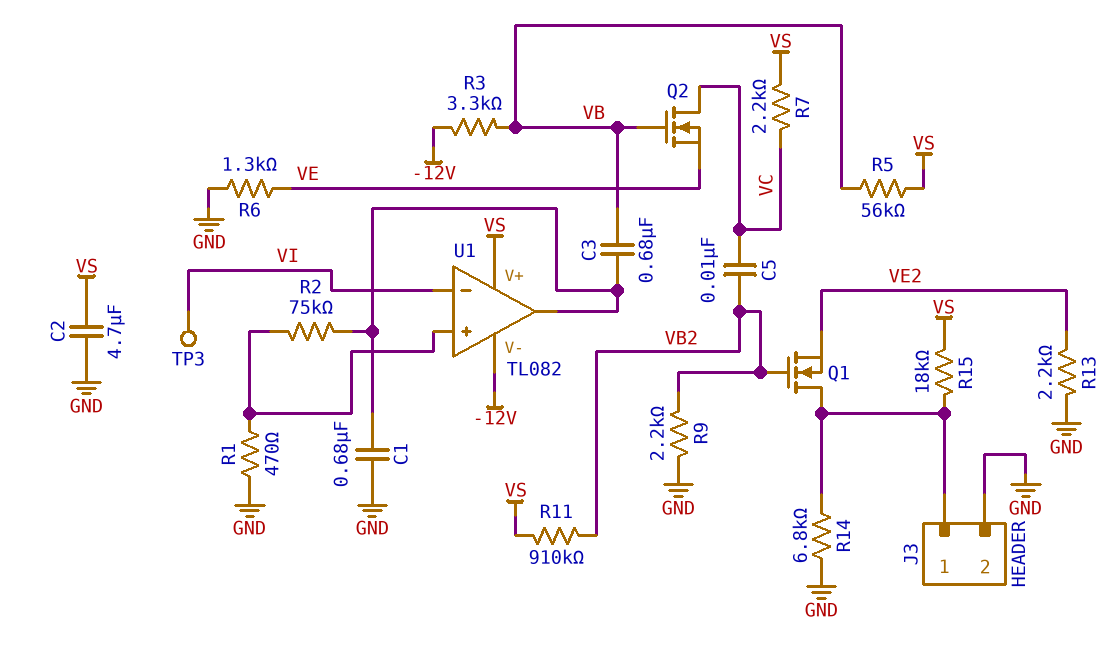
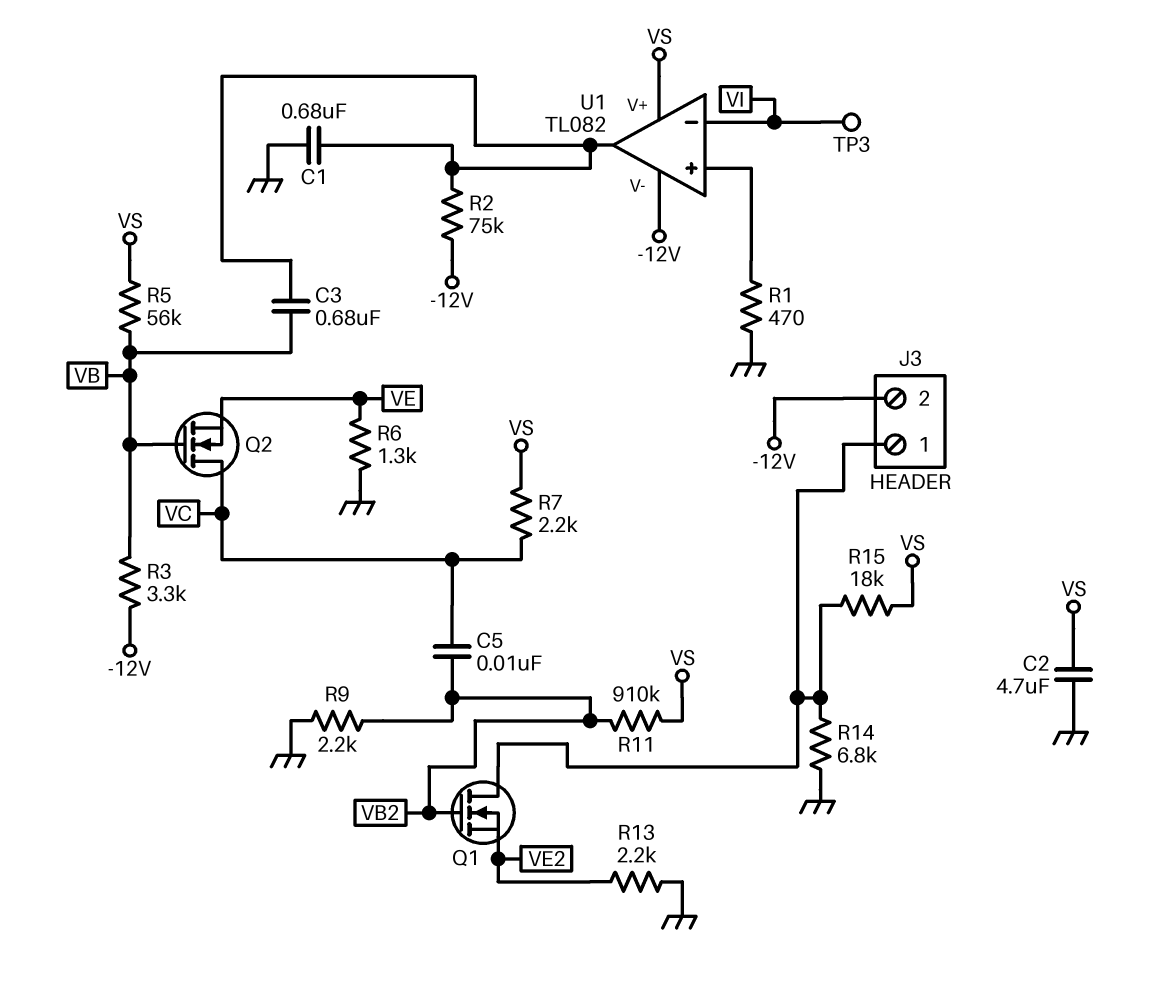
J3 pin 2: GND -> -12V
R2: 75k (U1/in+, U1/out) -> 75k (-12V, U1/out)

